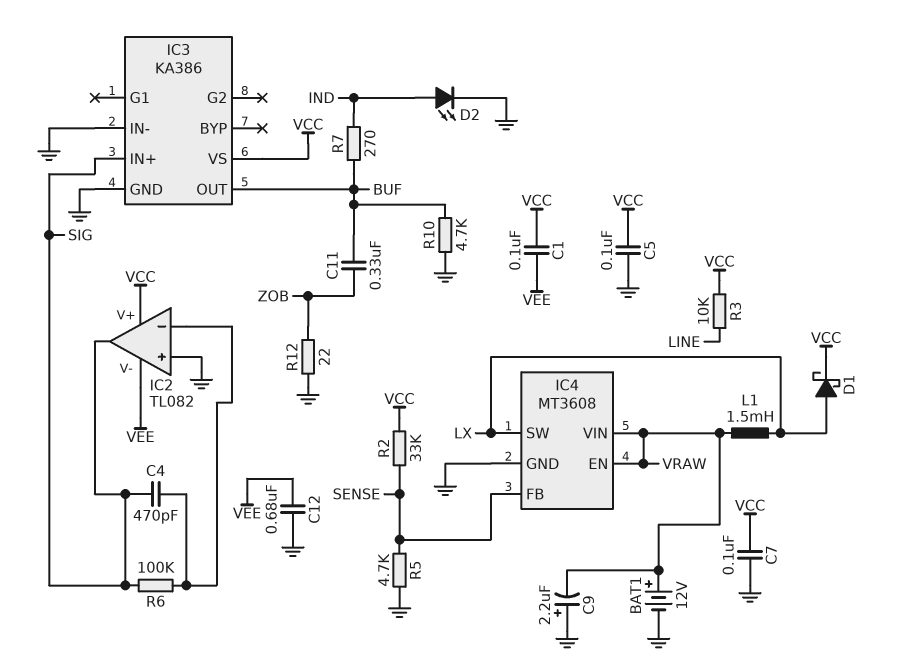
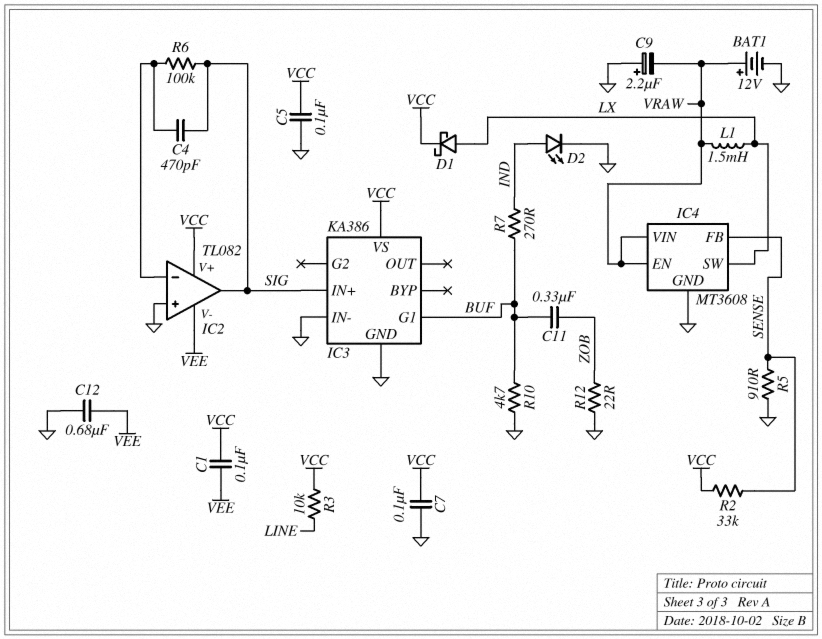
IC3 pin G1: none -> BUF
IC3 pin OUT: BUF -> none
R5: 4.7k (GND, SENSE) -> 910 (GND, SENSE)

